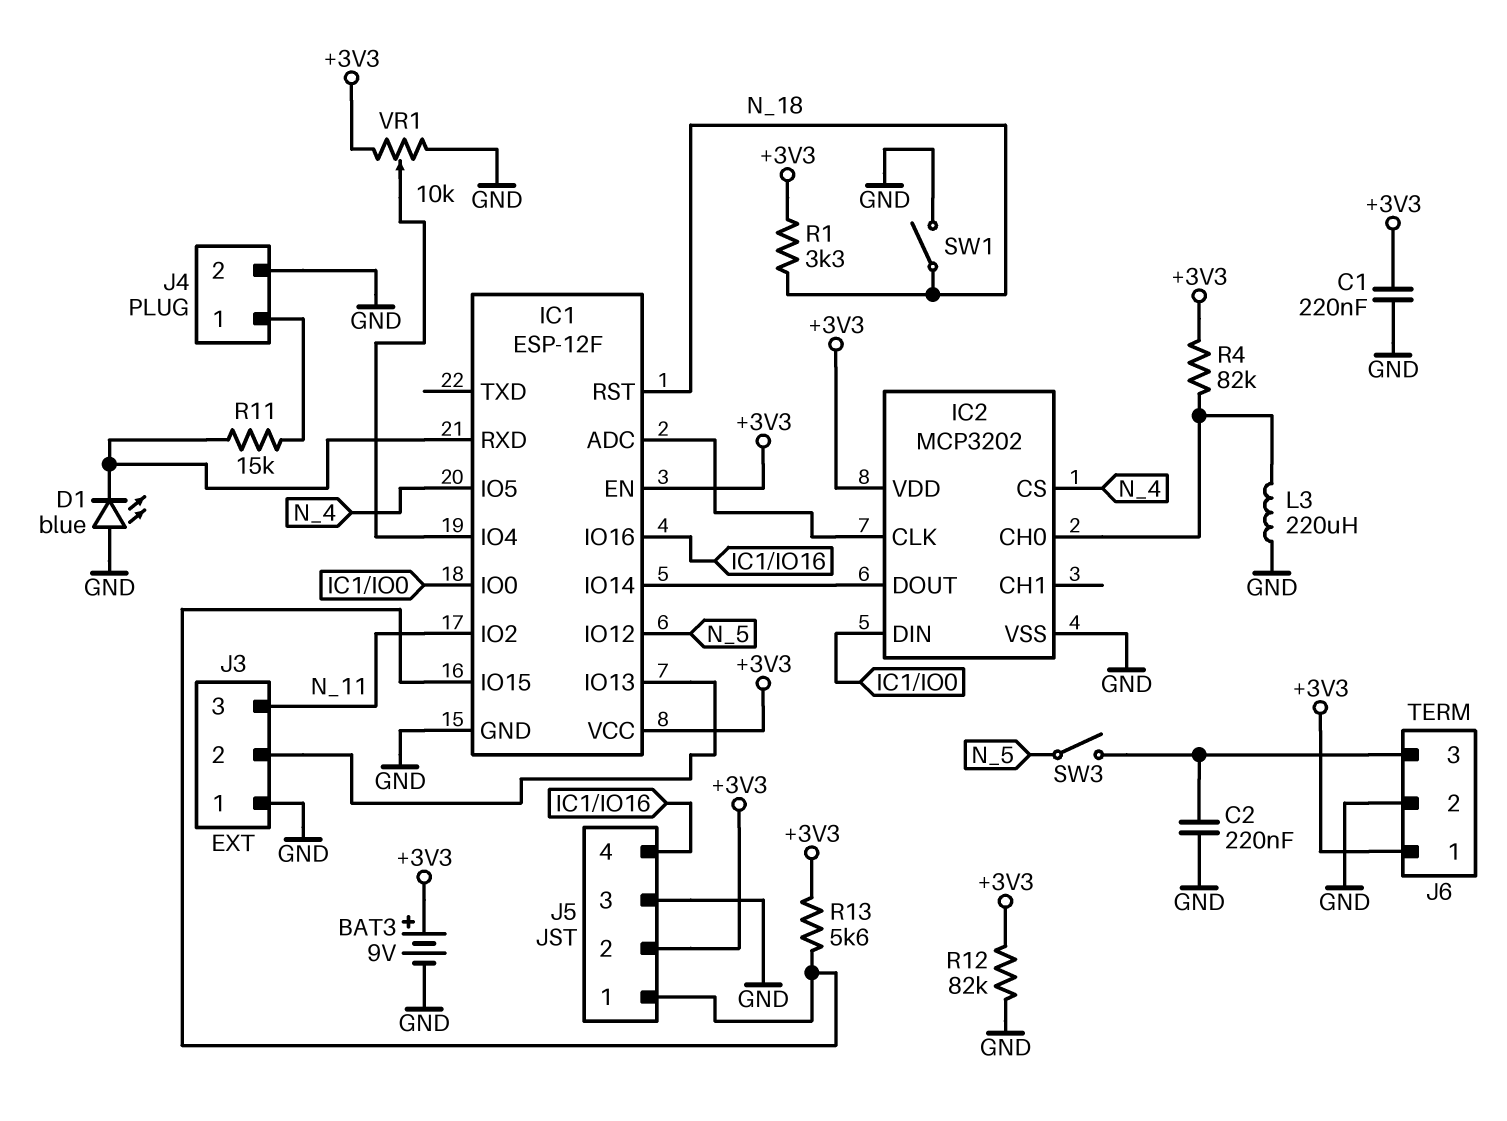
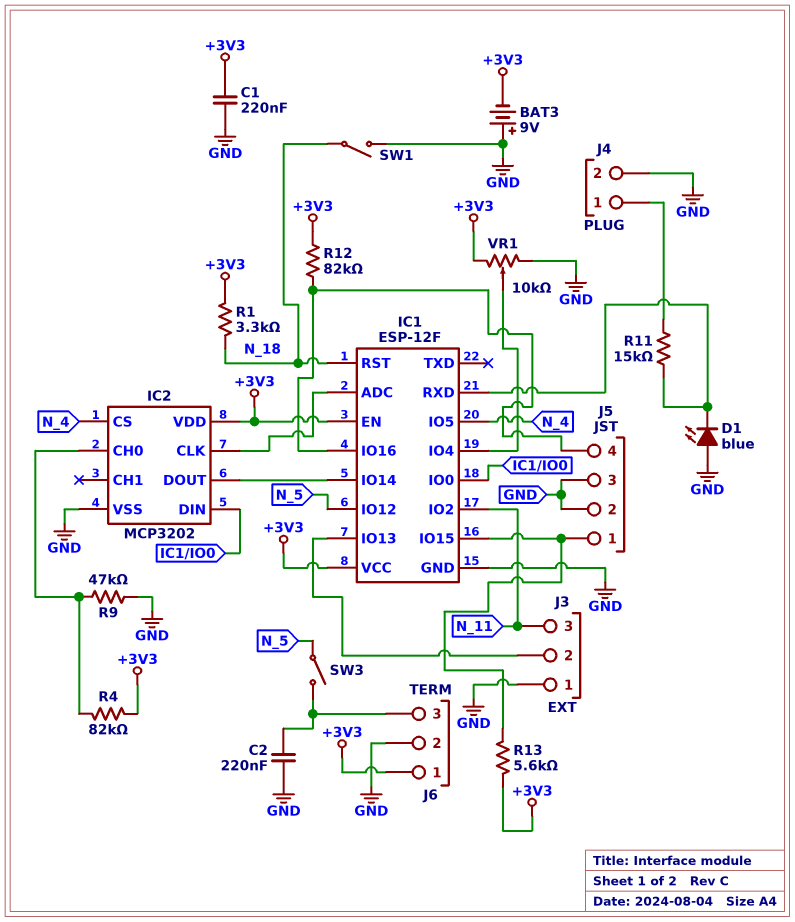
BAT3: 9V (plus +3V3, minus GND) -> 9V (plus GND, minus +3V3)
J5 pin 2: +3V3 -> GND
L3: 220uH (GND, IC2/CH0) -> none
R9: none -> 47k (GND, IC2/CH0)
R12: 82k (+3V3, GND) -> 82k (+3V3, IC1/IO16)

